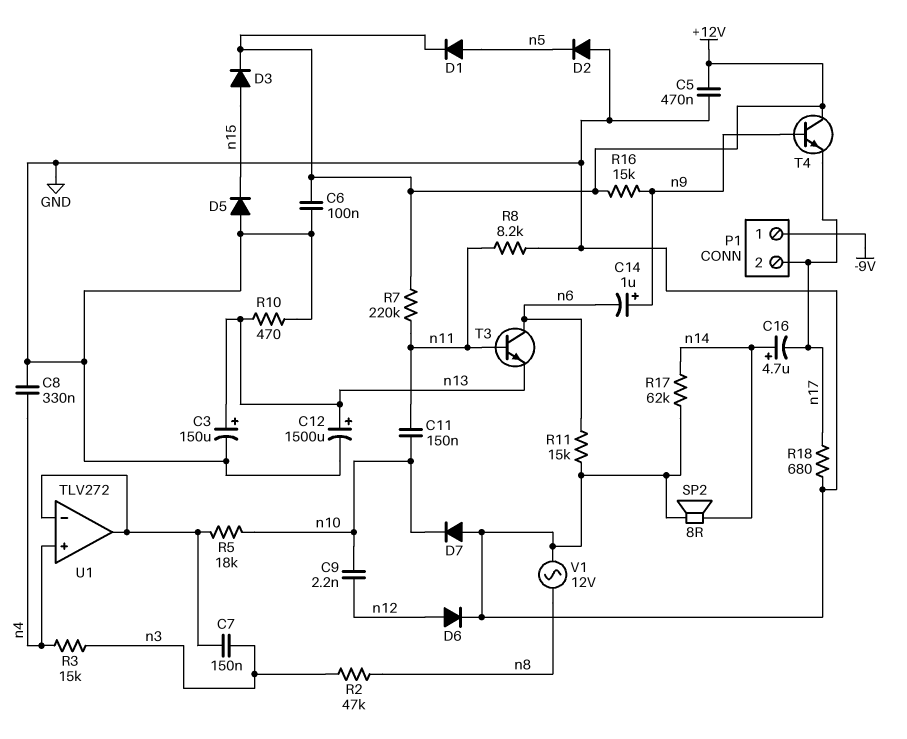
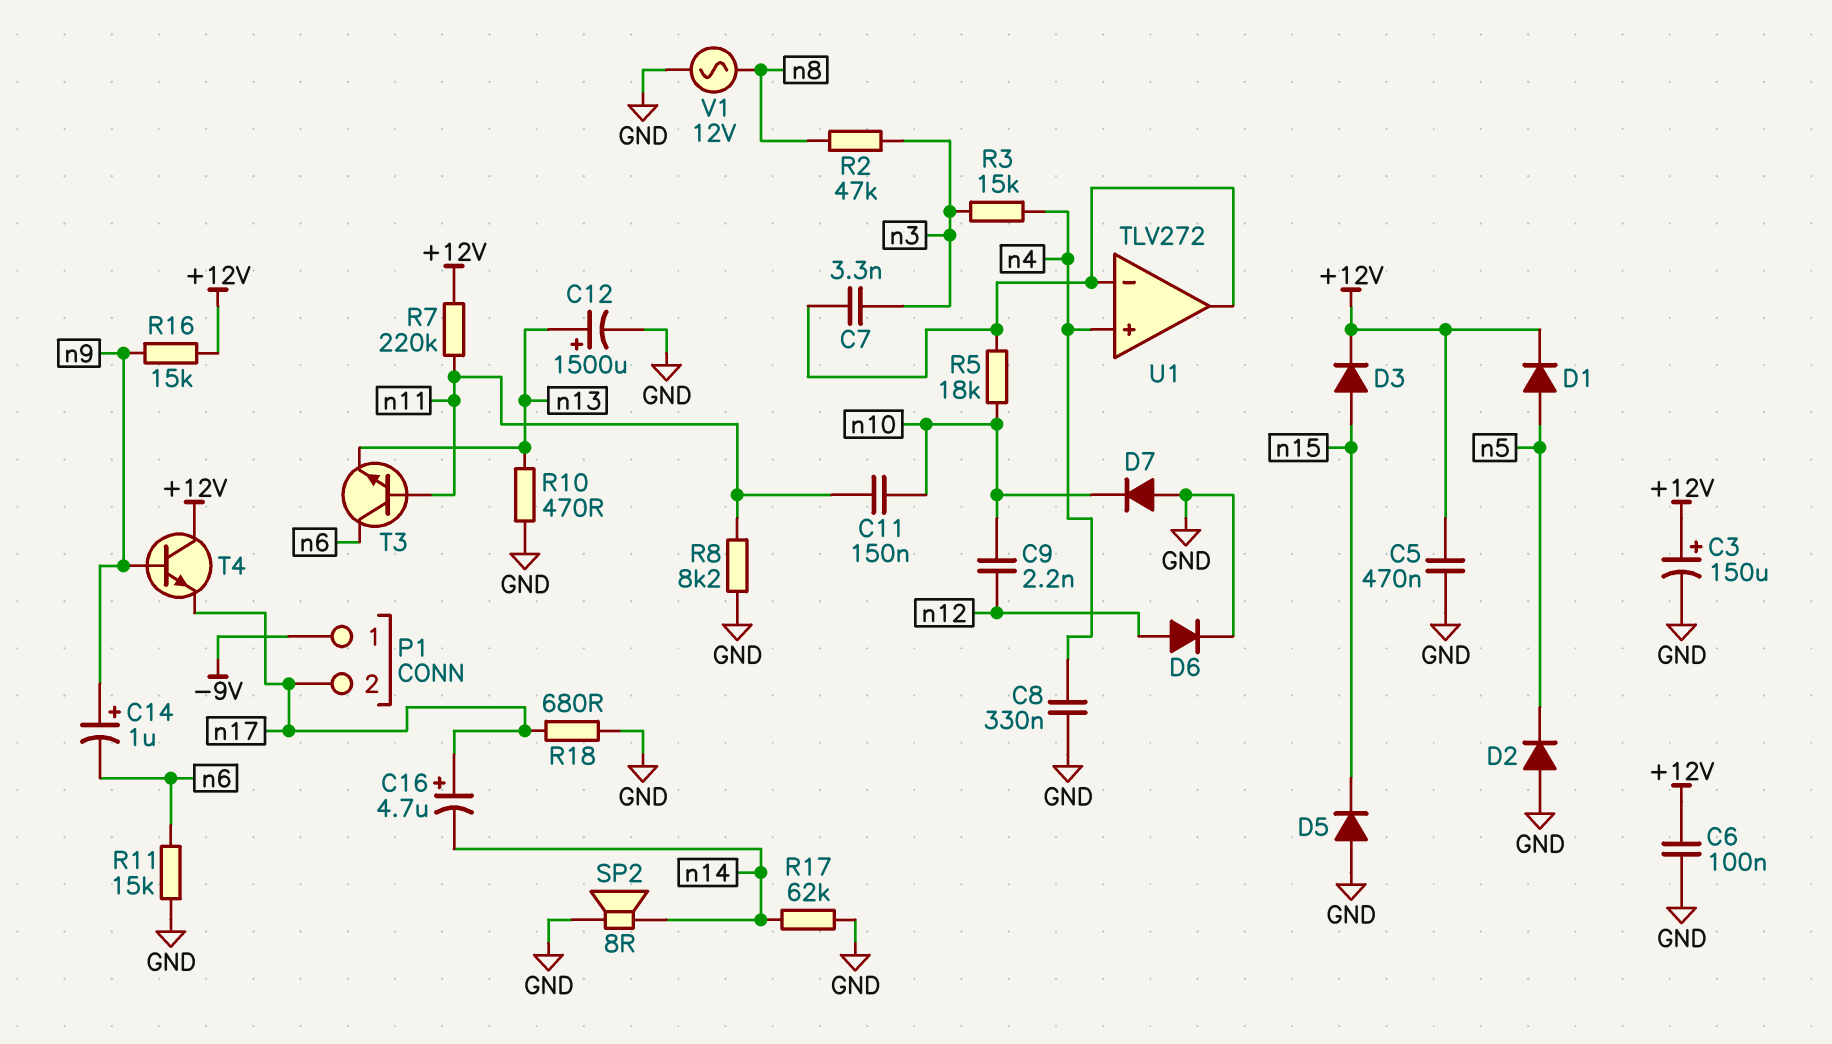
C3: 150uF (plus n13, minus GND) -> 150uF (plus +12V, minus GND)
C7: 150nF (U1/in-, n3) -> 3.3nF (U1/in-, n3)
C16: 4.7uF (plus n14, minus n17) -> 4.7uF (plus n17, minus n14)

